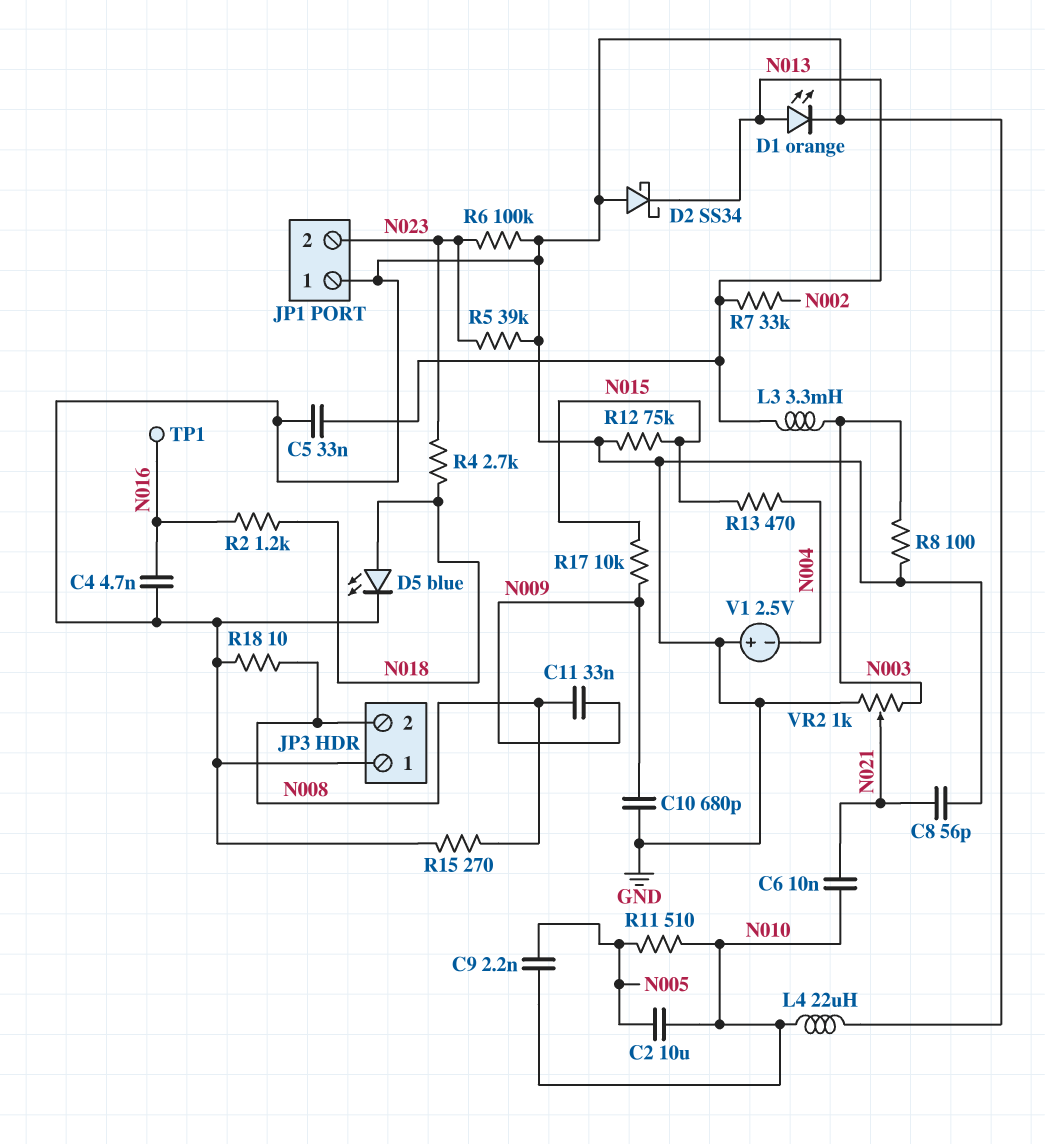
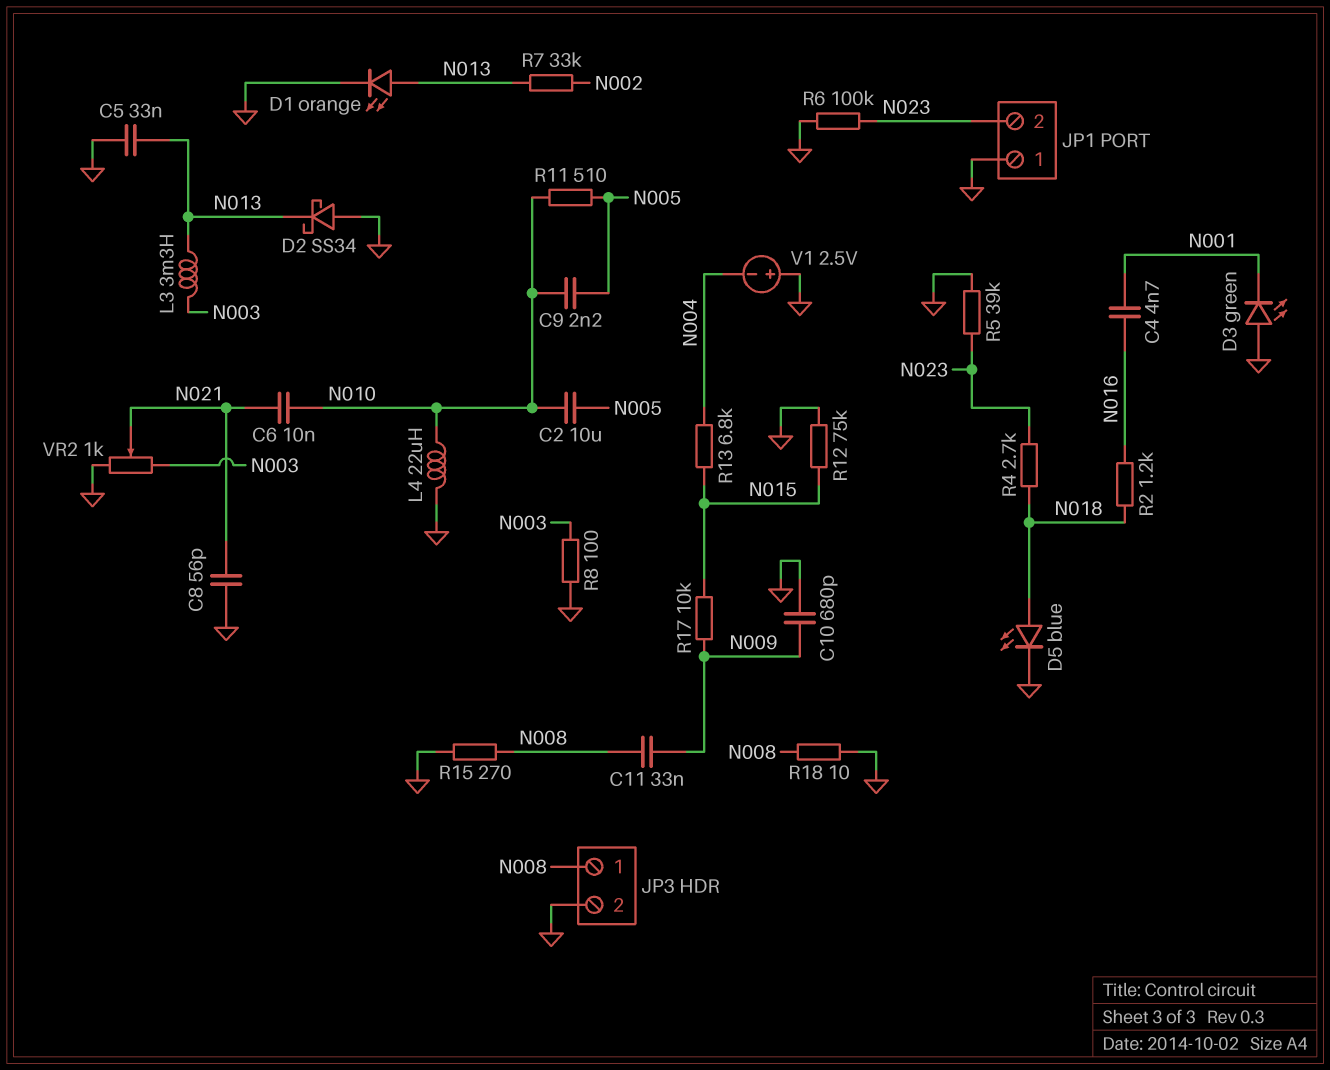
C4: 4.7nF (GND, N016) -> 4.7nF (N001, N016)
D3: none -> LED green (A GND, K N001)
JP3 pin 1: GND -> N008
JP3 pin 2: N008 -> GND
R13: 470 (N004, N015) -> 6.8k (N004, N015)
TP1: test point (N016) -> none

